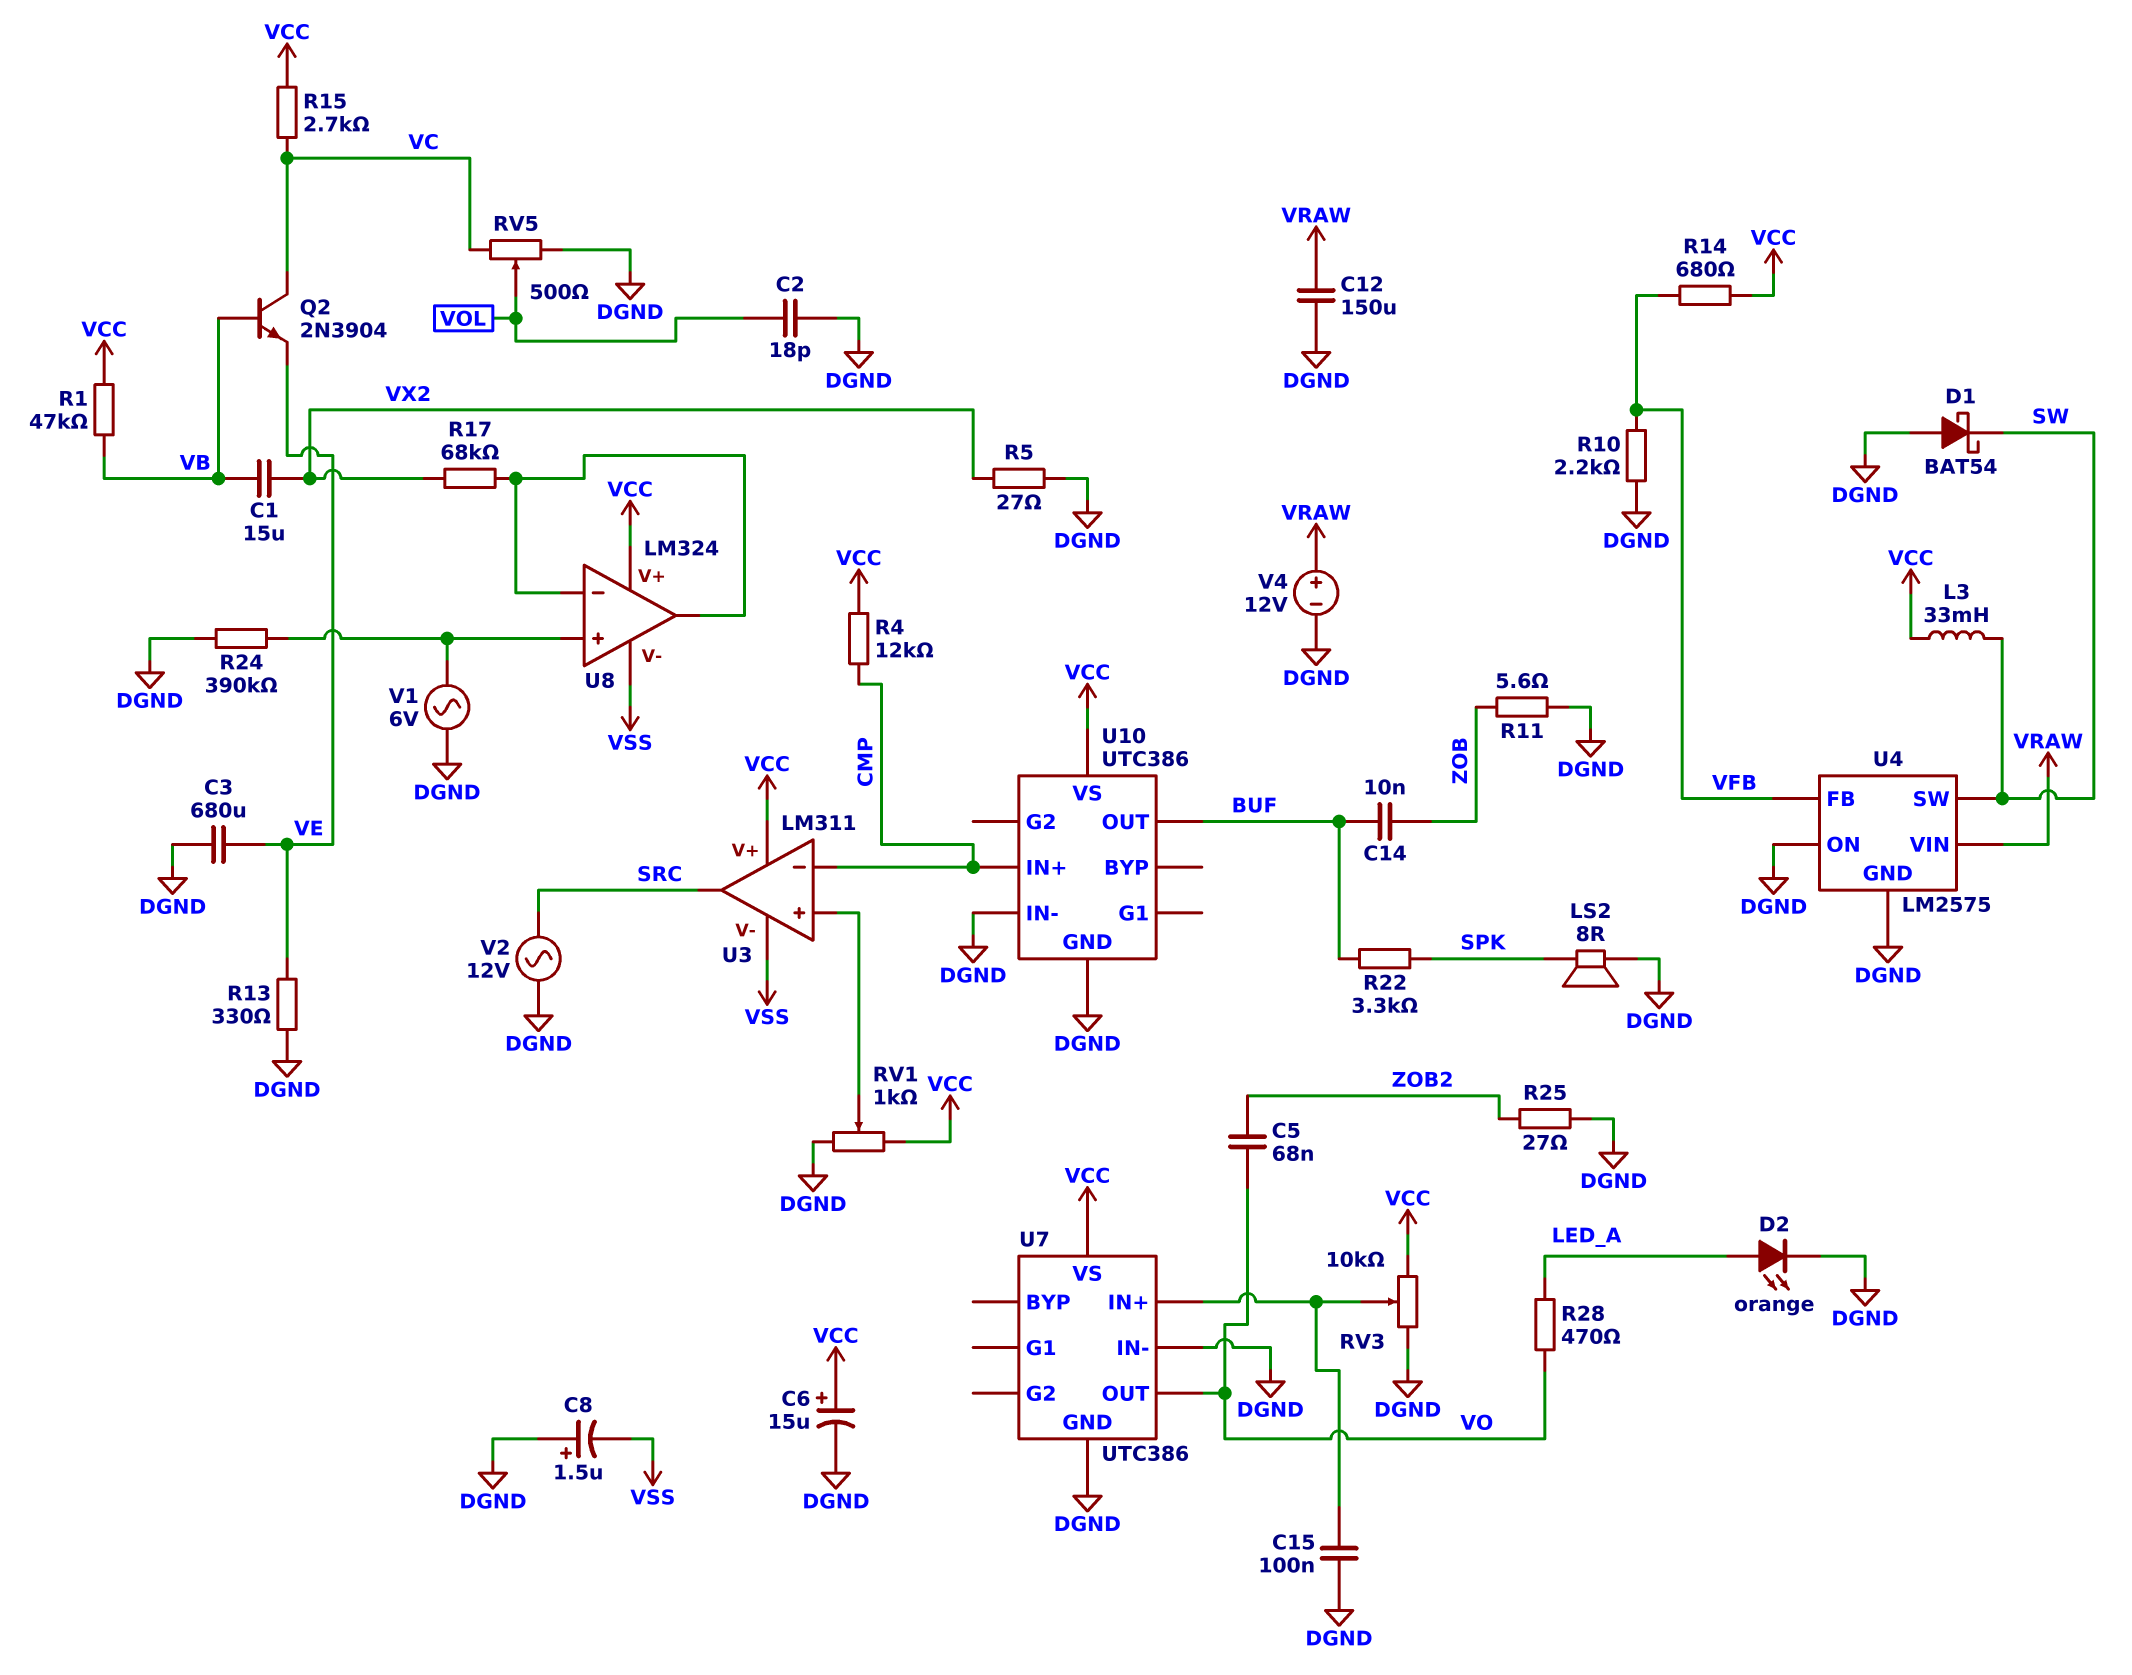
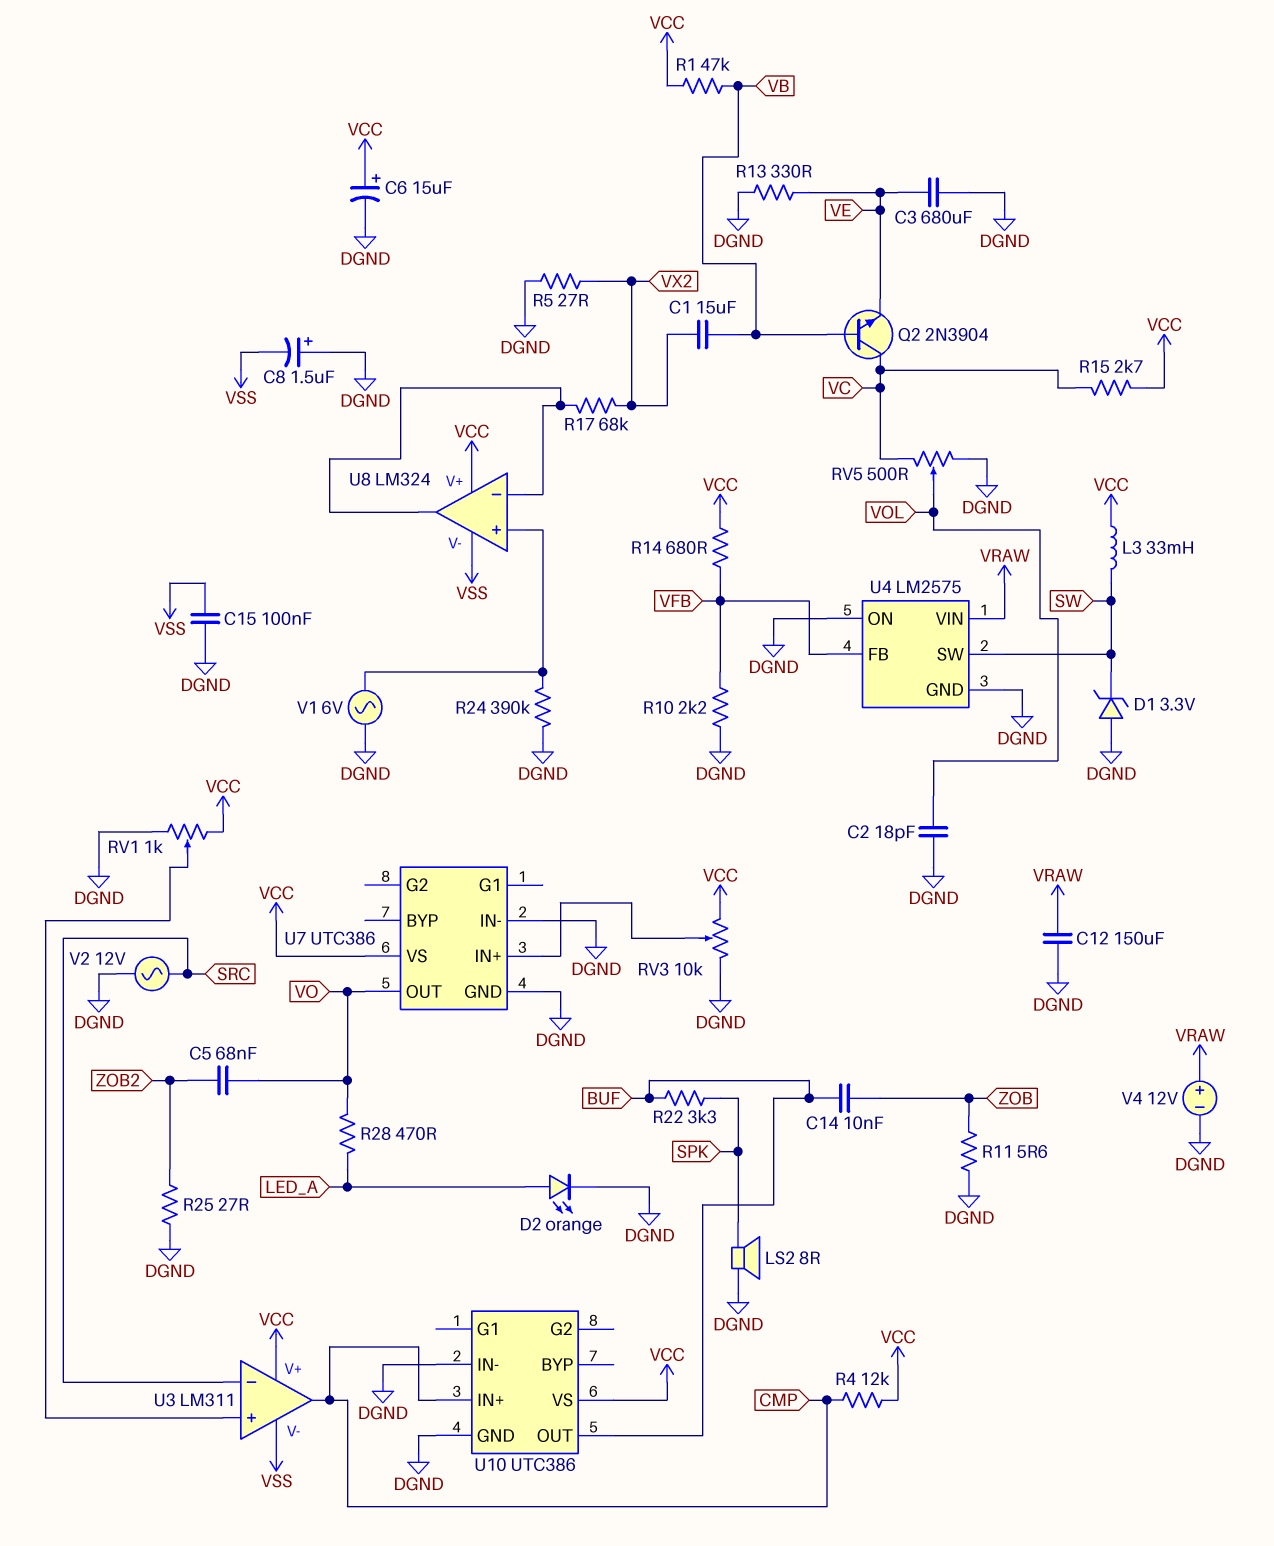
C15: 100nF (DGND, U7/IN+) -> 100nF (DGND, VSS)
D1: schottky BAT54 (A DGND, K SW) -> zener 3.3V (A DGND, K SW)
U3 pin in-: CMP -> SRC
U3 pin out: SRC -> CMP

